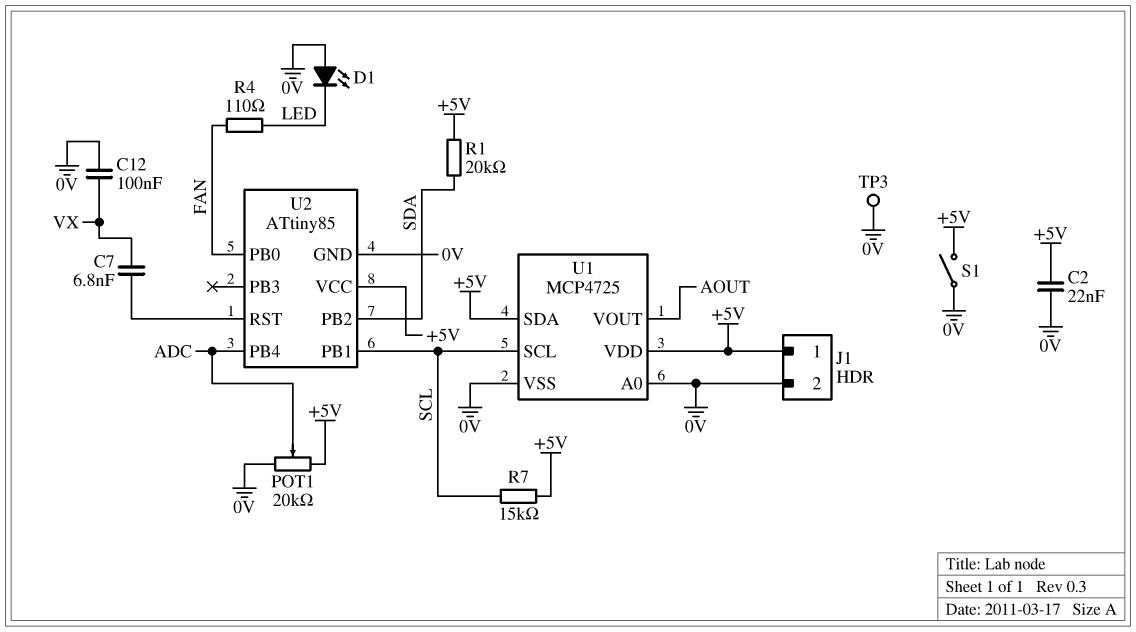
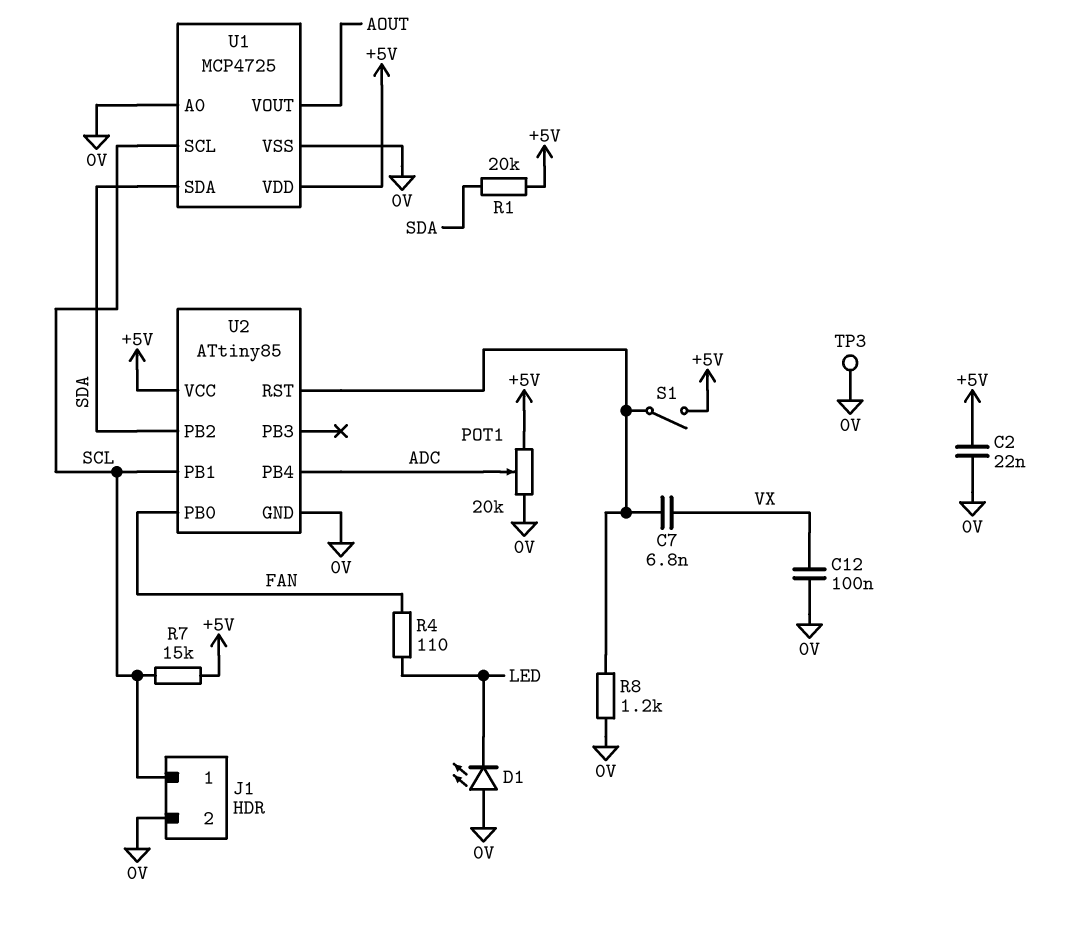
J1 pin 1: +5V -> SCL
R8: none -> 1.2k (0V, U2/RST)
S1: switch (+5V, 0V) -> switch (+5V, U2/RST)
U1 pin SDA: +5V -> SDA

